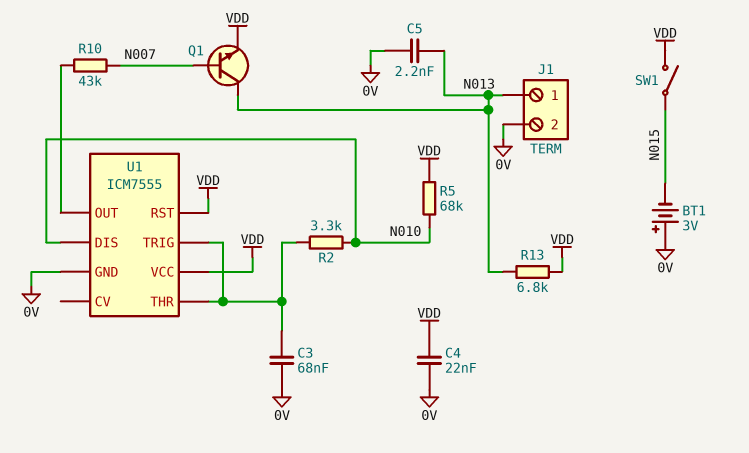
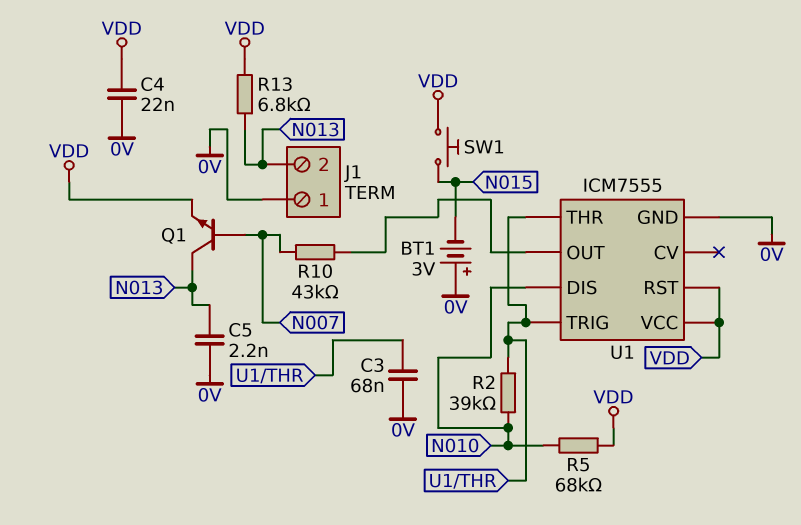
J1 pin 1: N013 -> 0V
J1 pin 2: 0V -> N013
R2: 3.3k (N010, U1/THR) -> 39k (N010, U1/THR)
SW1: switch (N015, VDD) -> button (N015, VDD)

